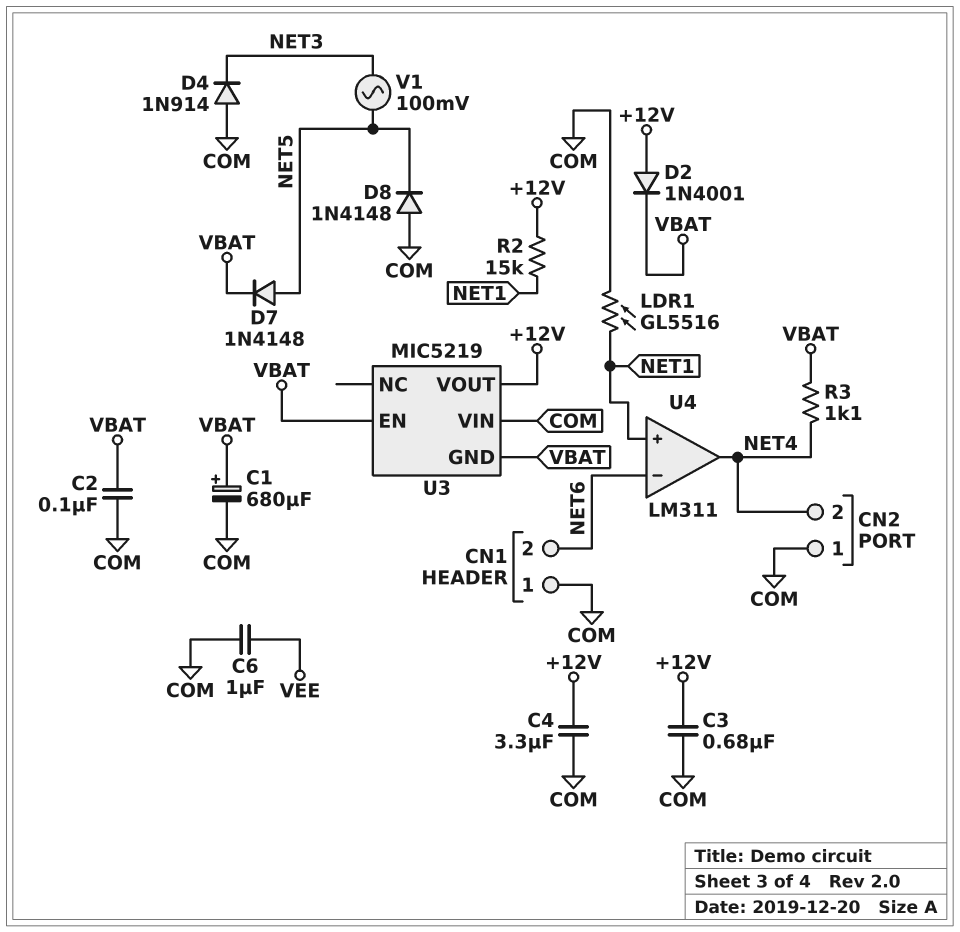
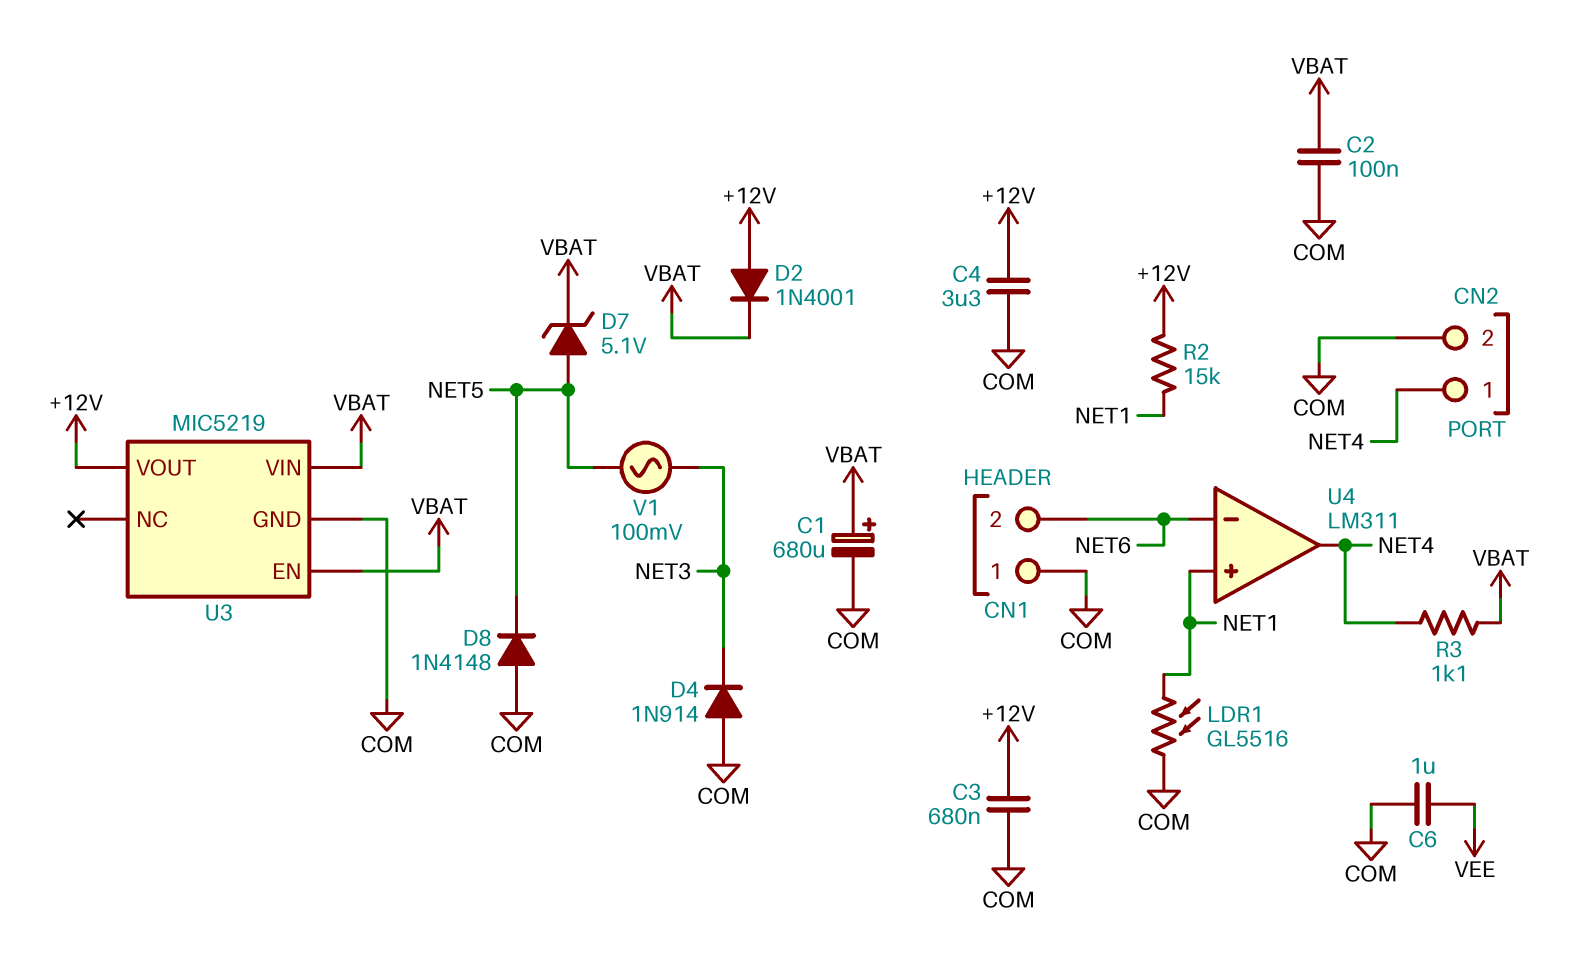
CN2 pin 1: COM -> NET4
CN2 pin 2: NET4 -> COM
D7: diode 1N4148 (A NET5, K VBAT) -> zener 5.1V (A NET5, K VBAT)
U3 pin GND: VBAT -> COM
U3 pin VIN: COM -> VBAT

